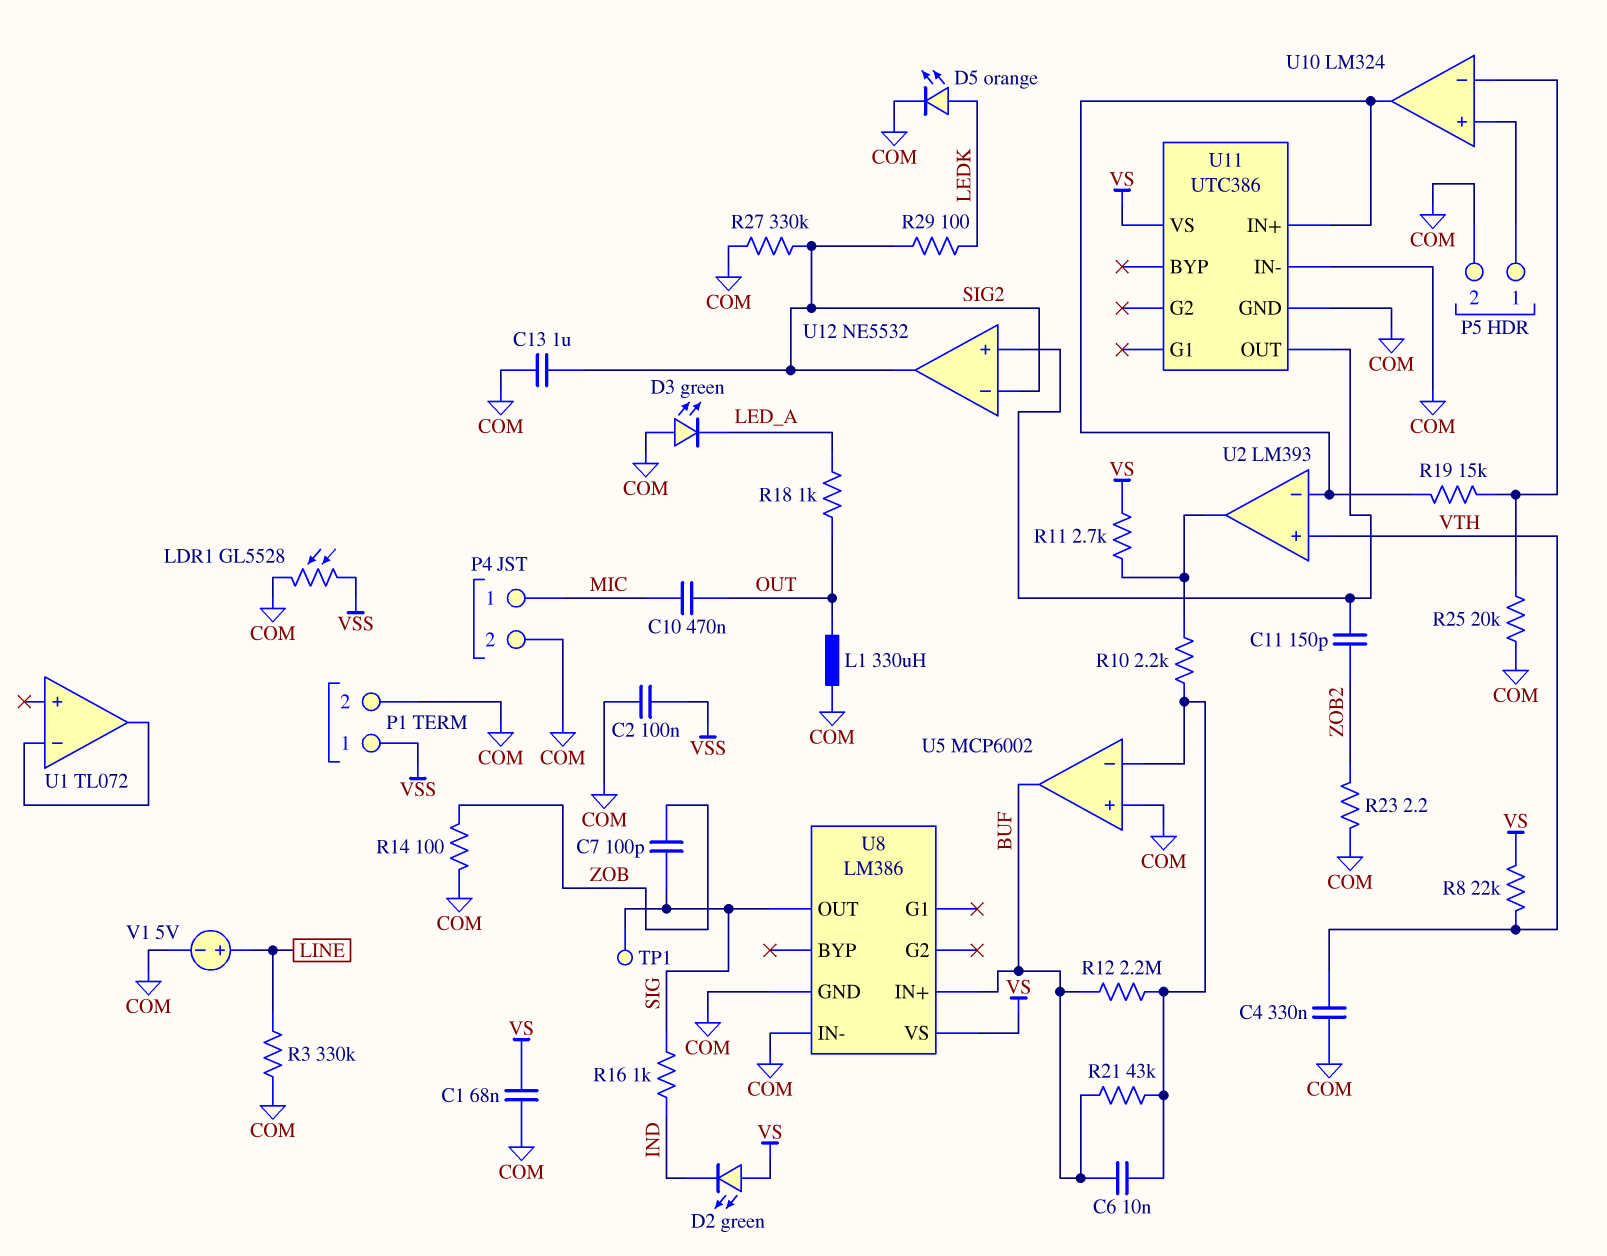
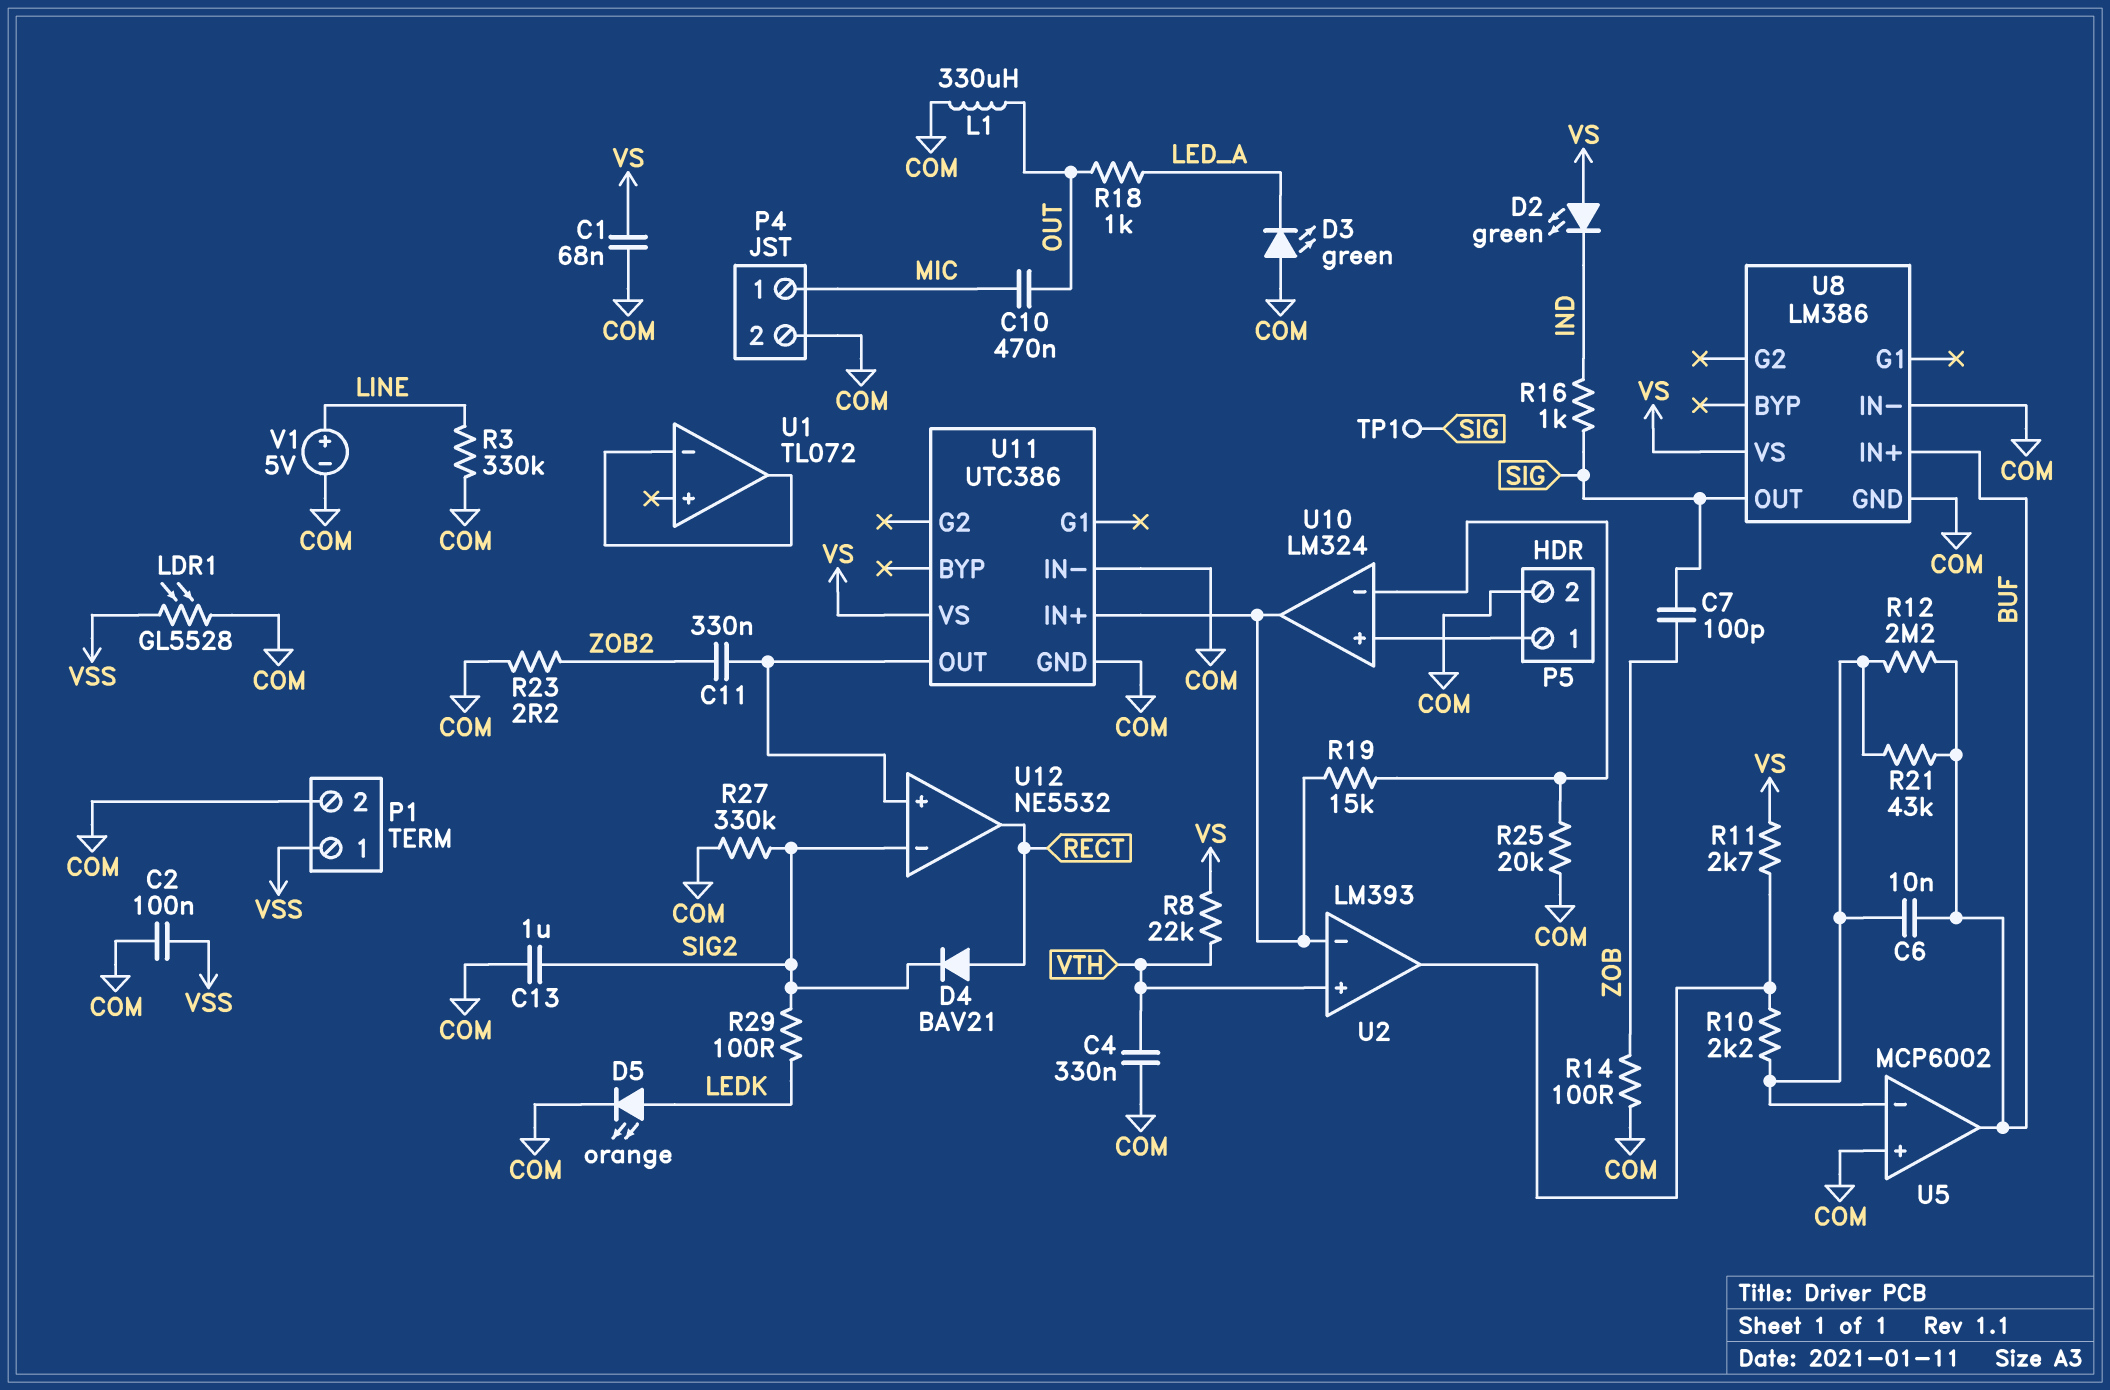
C11: 150pF (U11/OUT, ZOB2) -> 330nF (U11/OUT, ZOB2)
D4: none -> diode BAV21 (A RECT, K SIG2)
U12 pin out: SIG2 -> RECT

